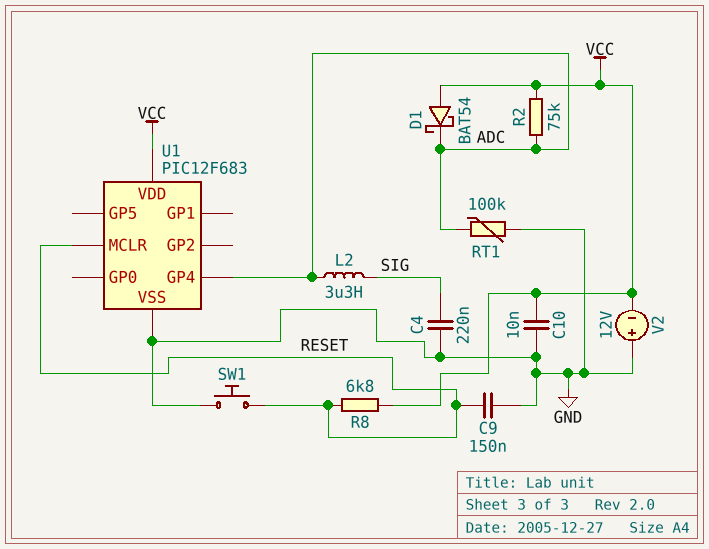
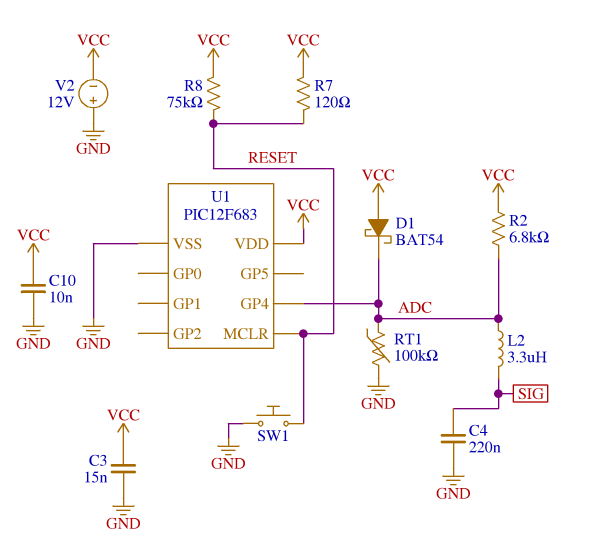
C3: none -> 15nF (GND, VCC)
C9: 150nF (GND, RESET) -> none
R2: 75k (ADC, VCC) -> 6.8k (ADC, VCC)
R7: none -> 120 (RESET, VCC)
R8: 6.8k (RESET, VCC) -> 75k (RESET, VCC)

